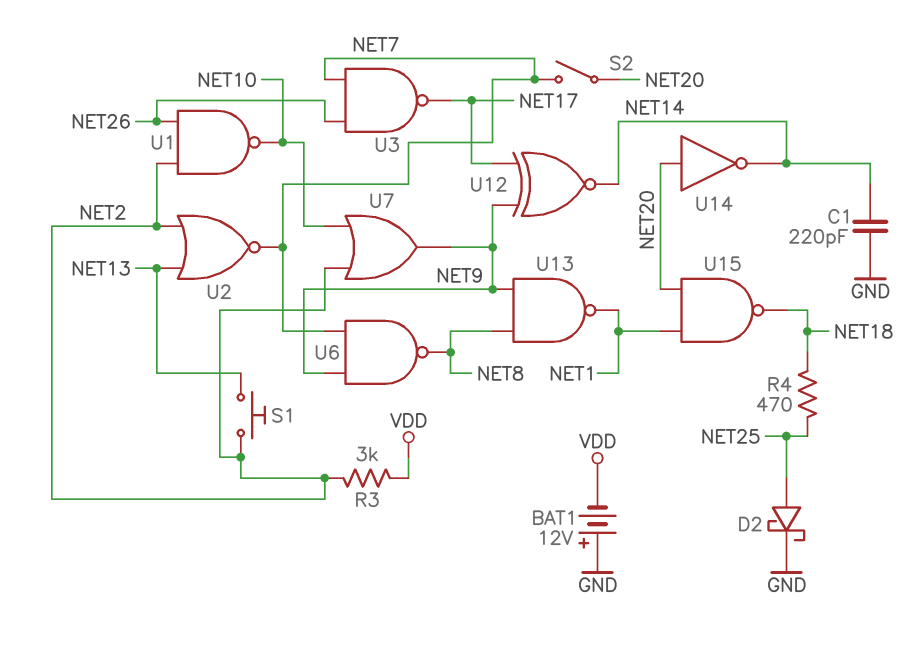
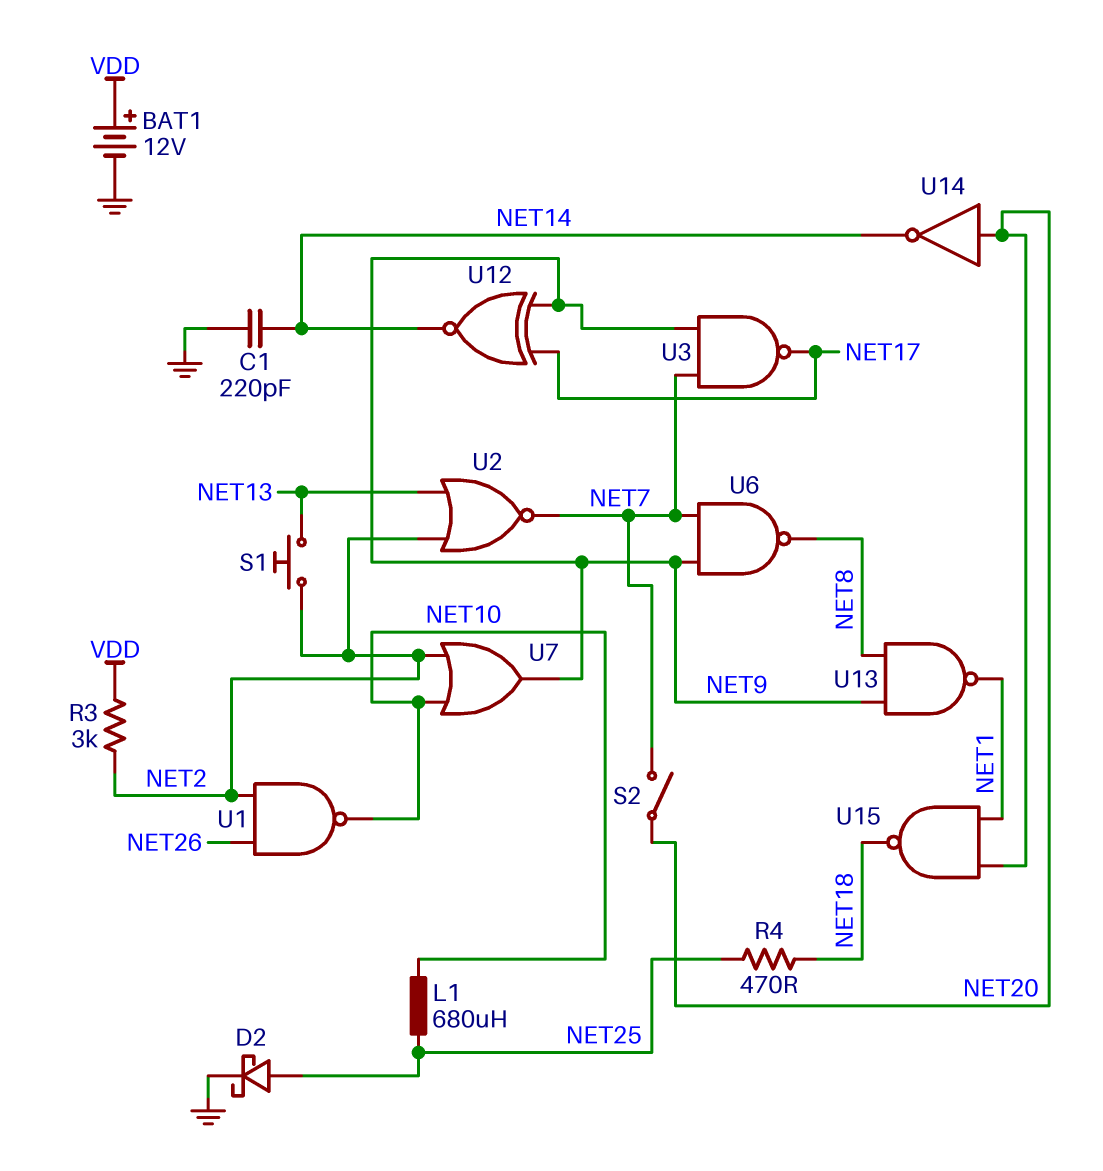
BAT1: 12V (plus GND, minus VDD) -> 12V (plus VDD, minus GND)
L1: none -> 680uH (NET10, NET25)
U3: NAND (in NET7, in NET26, out NET17) -> NAND (in NET7, in NET9, out NET17)

